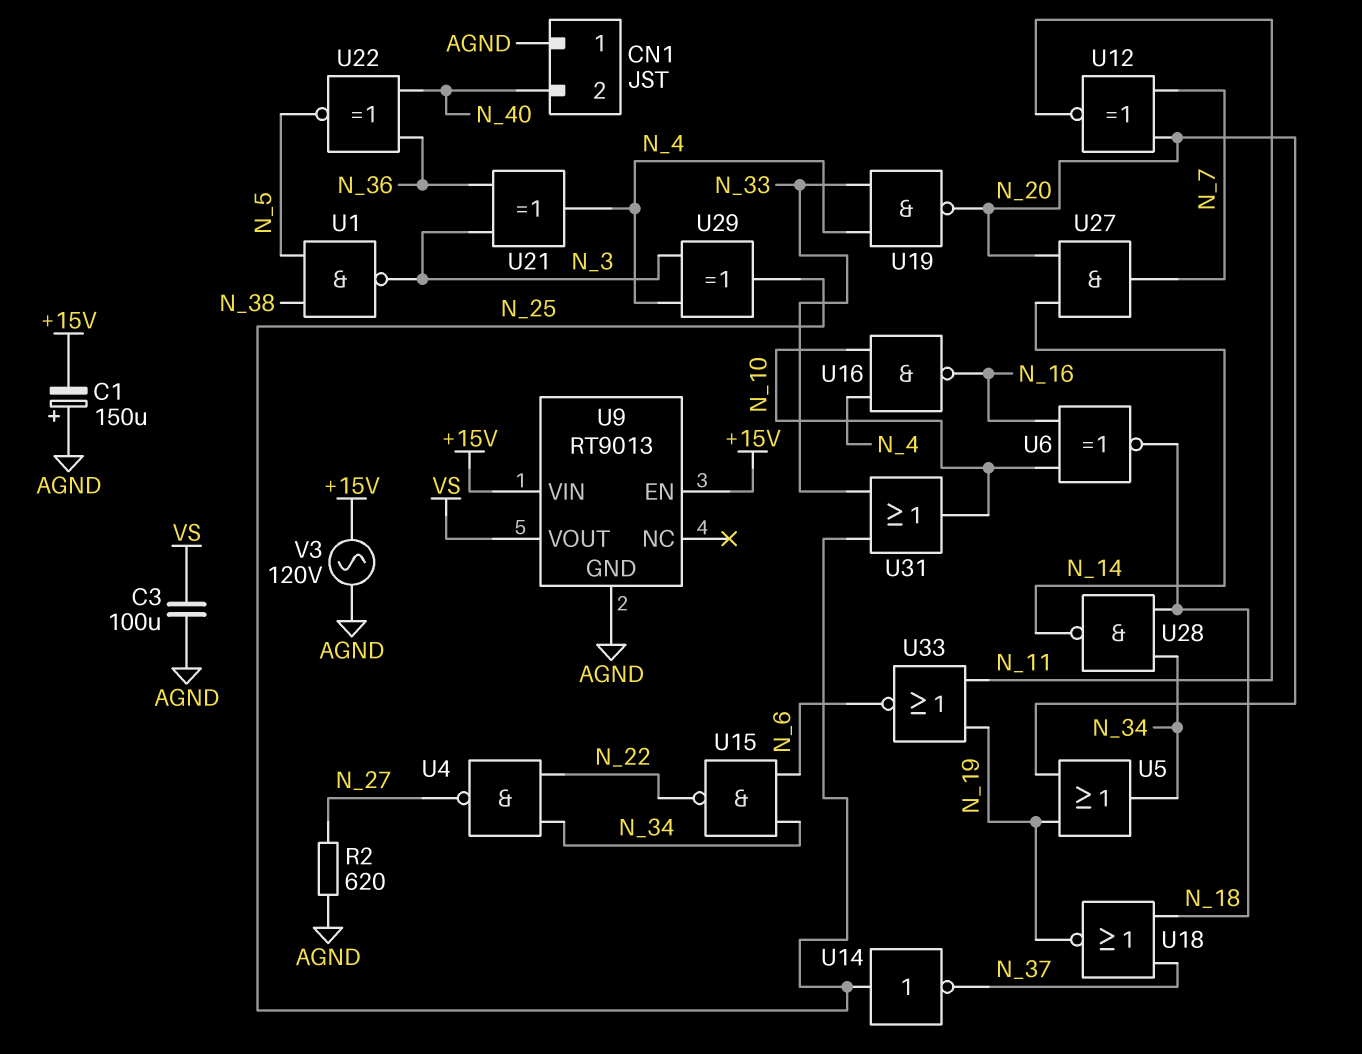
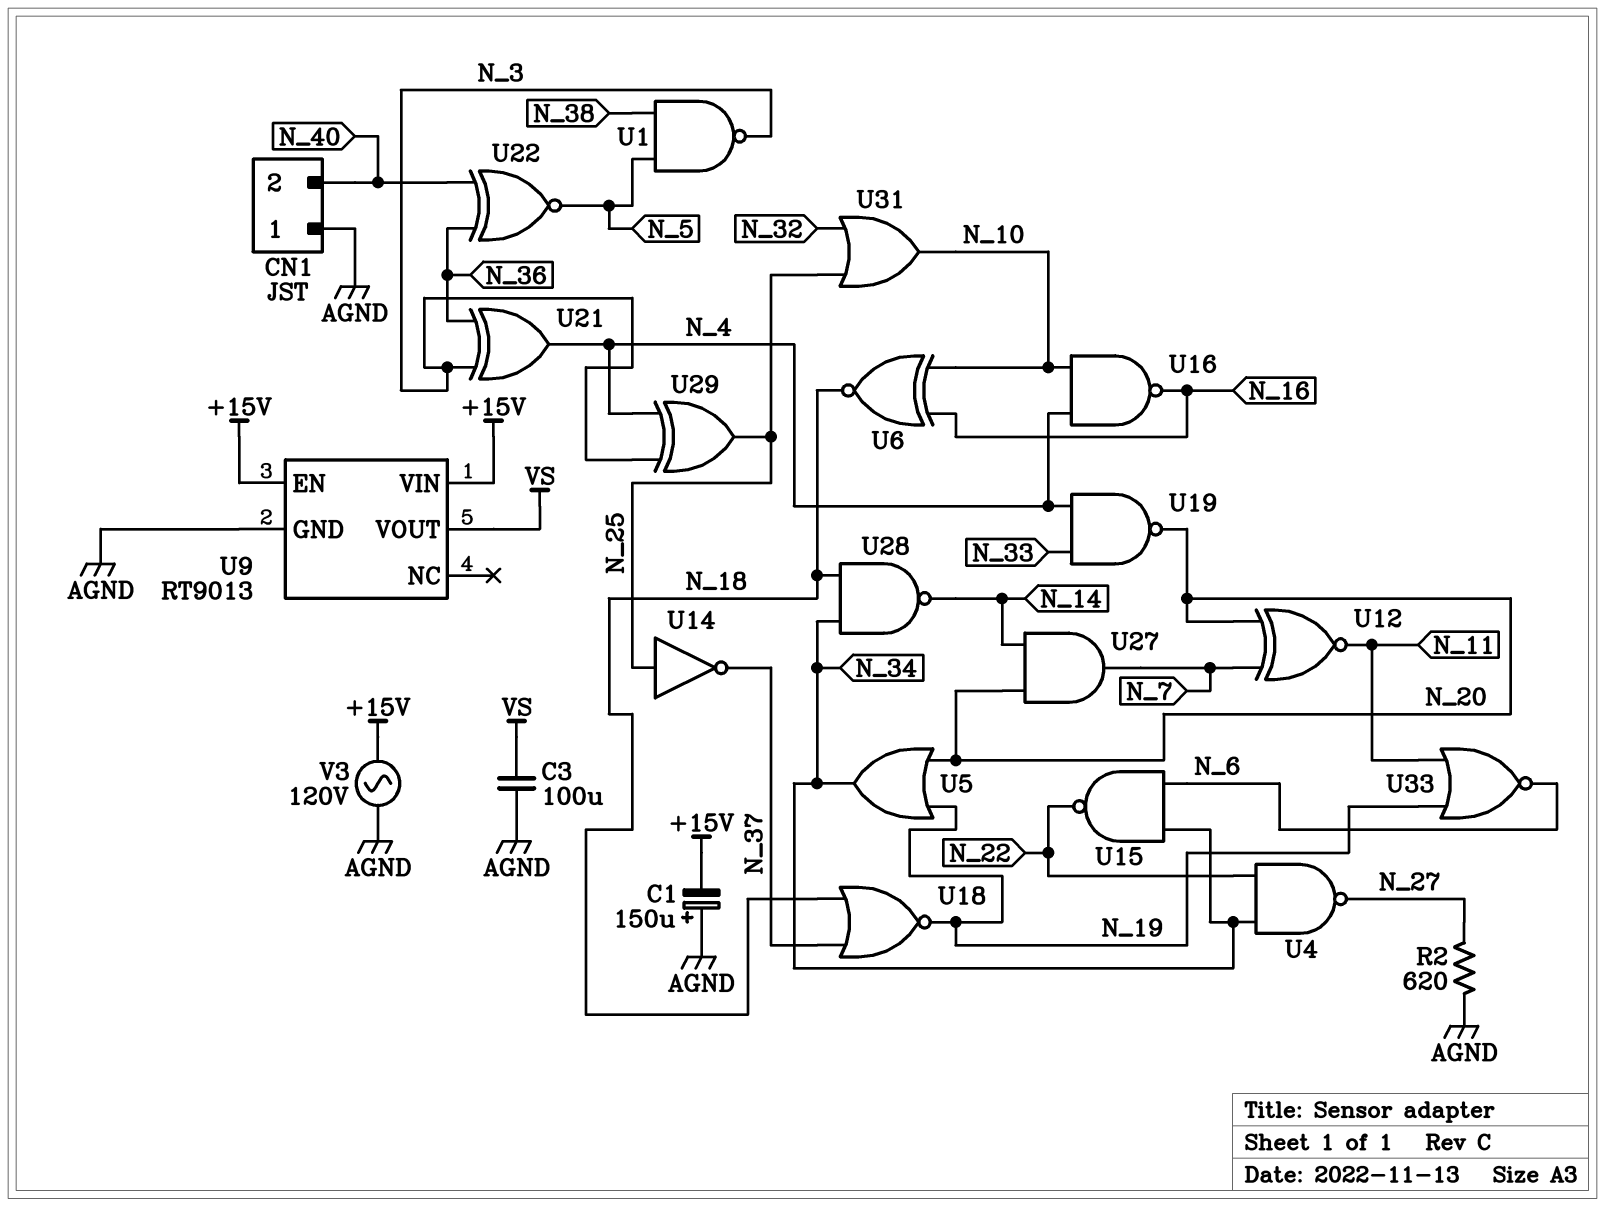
U31: OR (in N_25, in N_33, out N_10) -> OR (in N_25, in N_32, out N_10)

